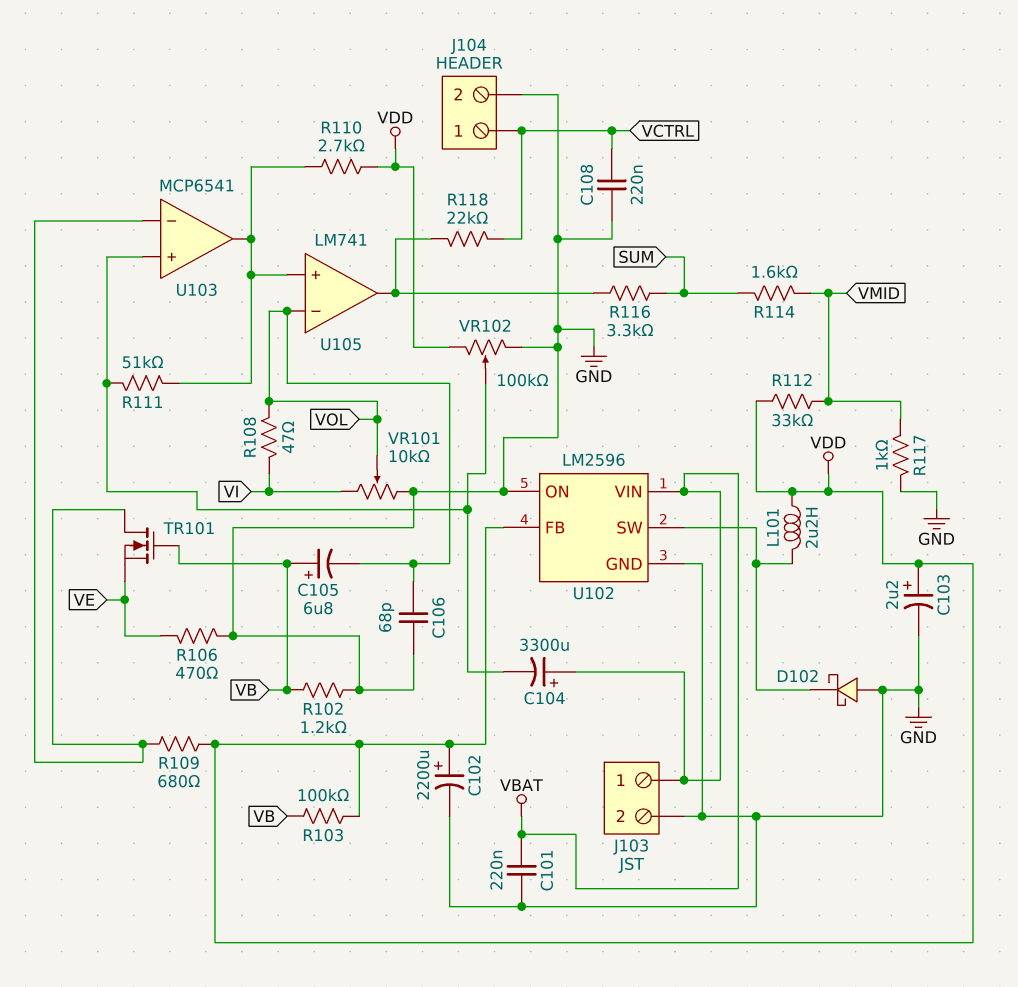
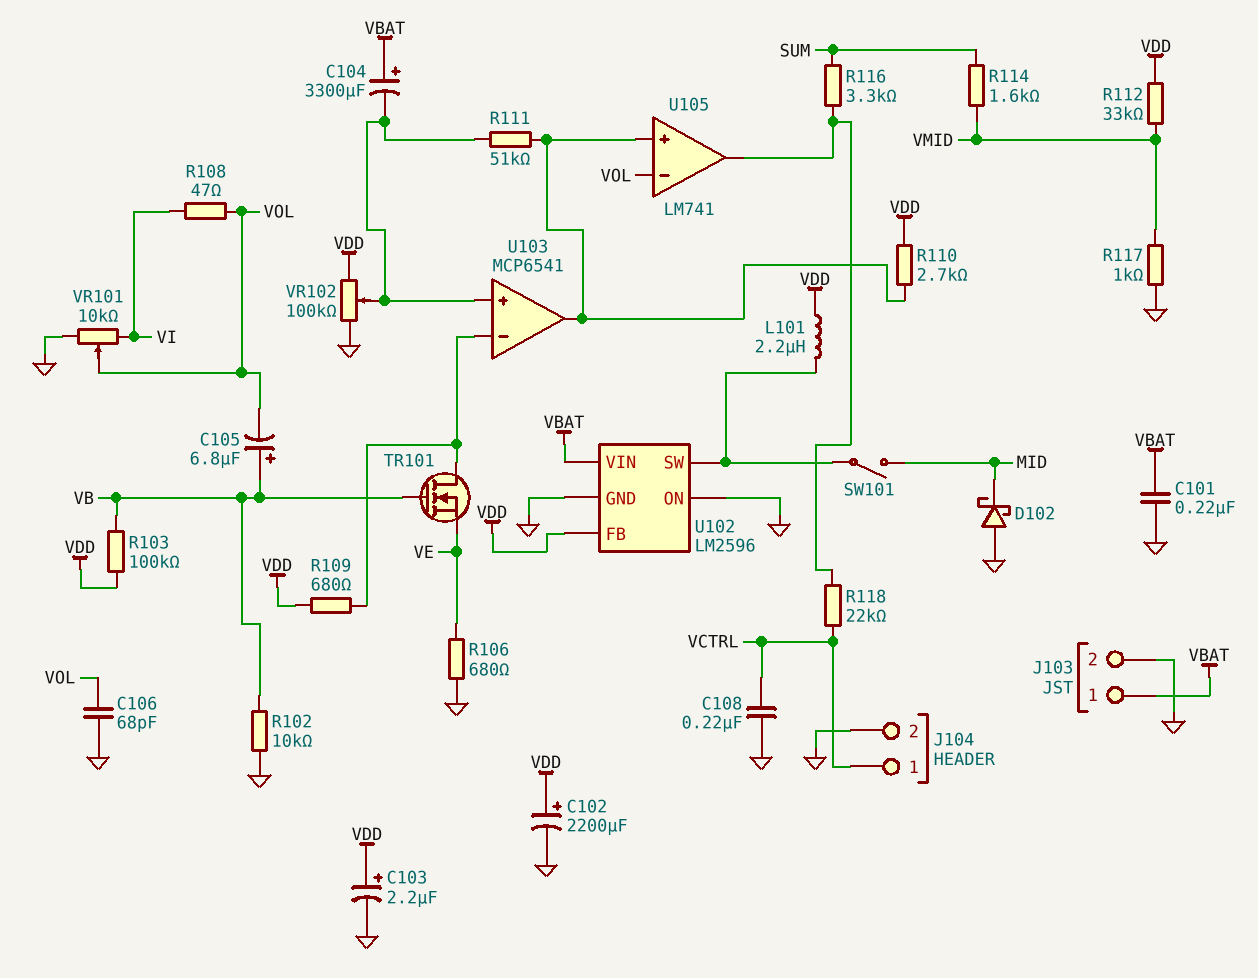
D102: schottky (A GND, K U102/SW) -> schottky (A GND, K MID)
R102: 1.2k (GND, VB) -> 10k (GND, VB)
R106: 470 (GND, VE) -> 680 (GND, VE)
SW101: none -> switch (MID, U102/SW)

